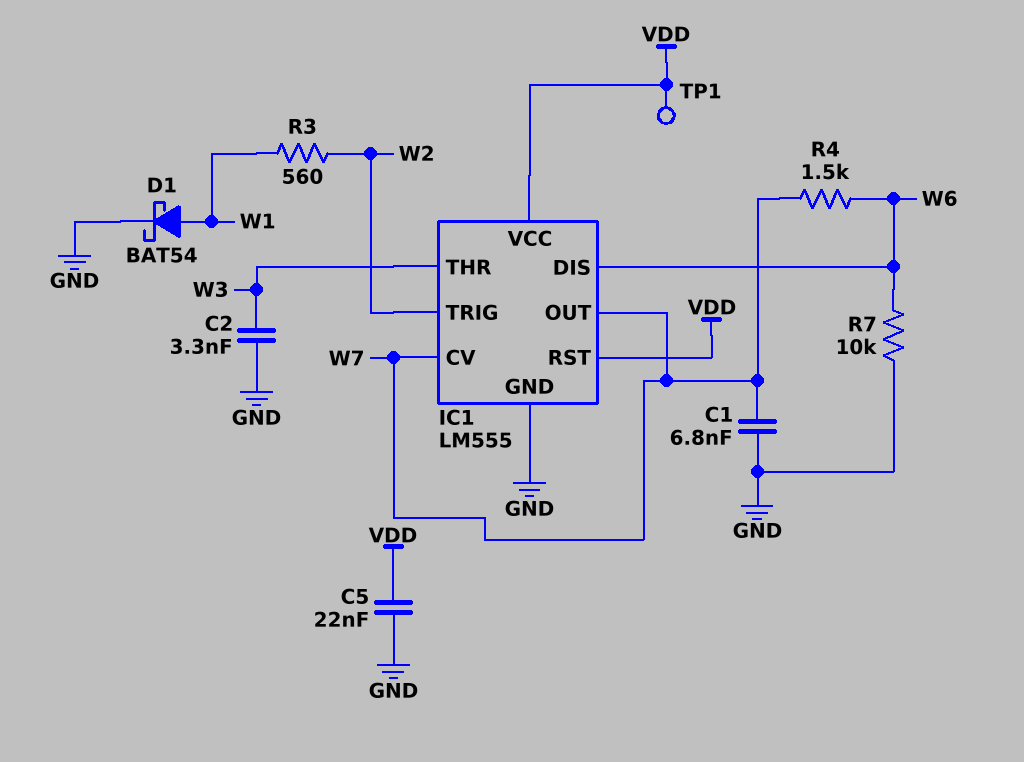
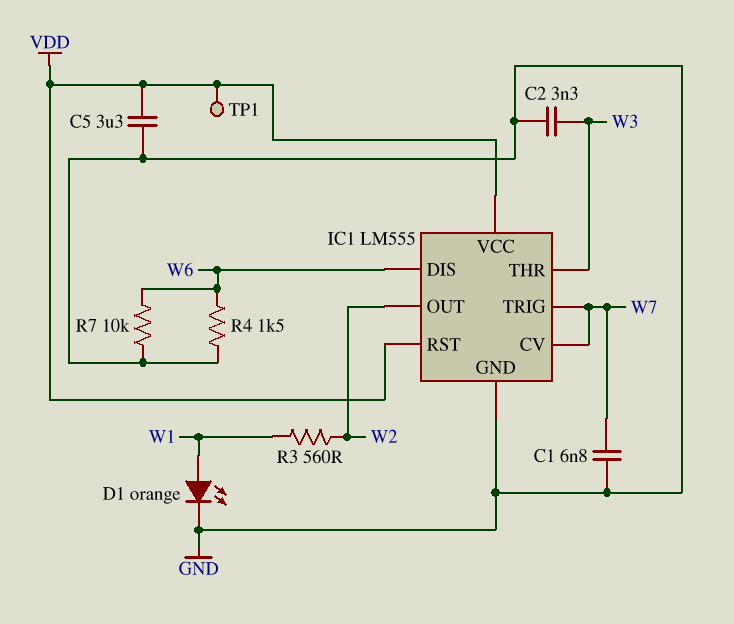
C5: 22nF (GND, VDD) -> 3.3uF (GND, VDD)
D1: schottky BAT54 (A W1, K GND) -> LED orange (A W1, K GND)
IC1 pin OUT: W7 -> W2
IC1 pin TRIG: W2 -> W7
R4: 1.5k (W6, W7) -> 1.5k (GND, W6)

